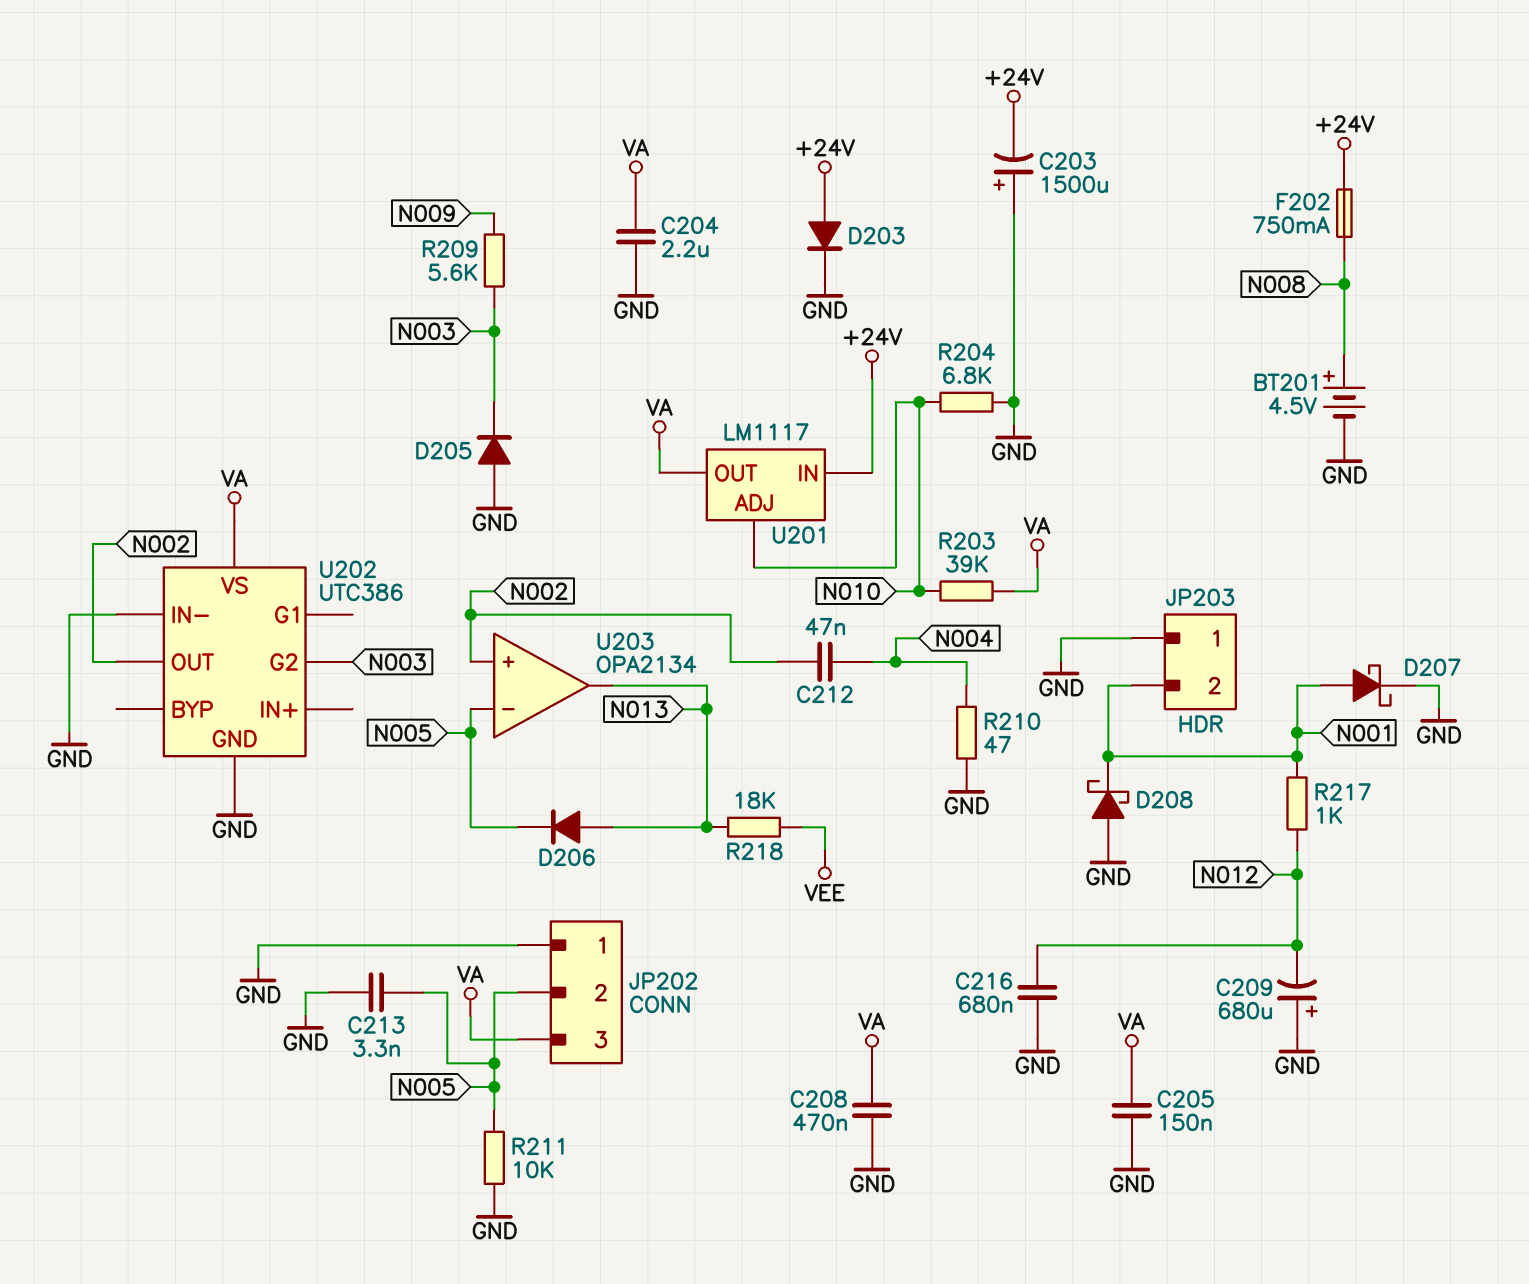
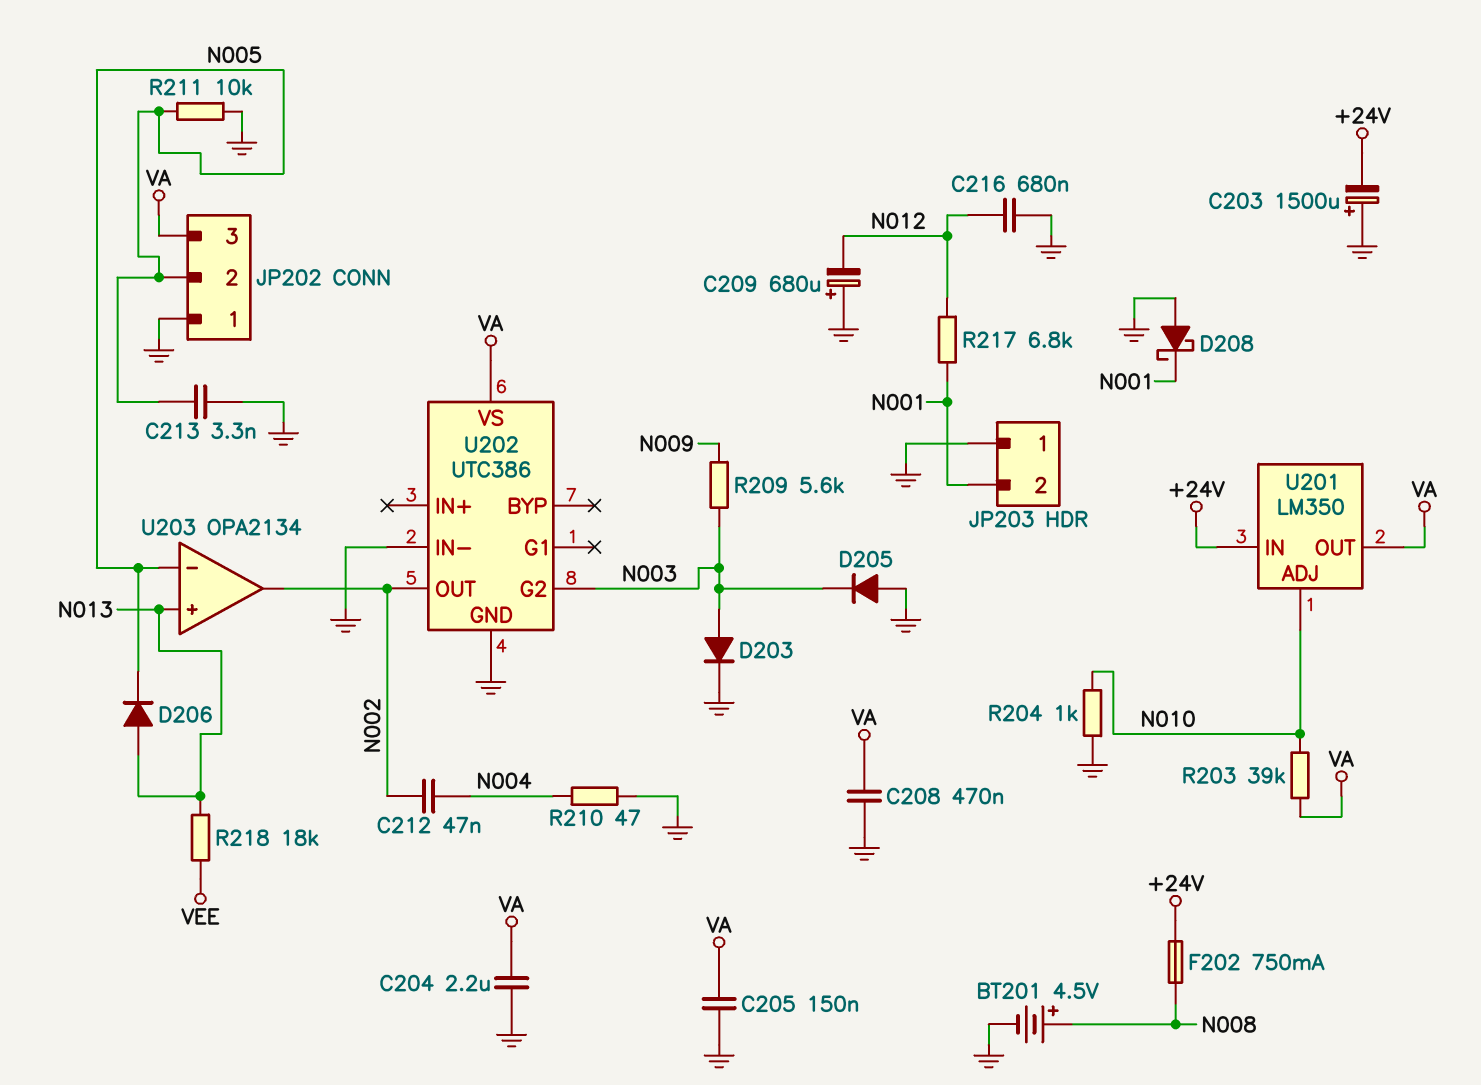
D203: diode (A +24V, K GND) -> diode (A N003, K GND)
D207: schottky (A N001, K GND) -> none
R204: 6.8k (GND, N010) -> 1k (GND, N010)
R217: 1k (N001, N012) -> 6.8k (N001, N012)
U201: LM1117 -> LM350
U203 pin in+: N002 -> N013
U203 pin out: N013 -> N002

